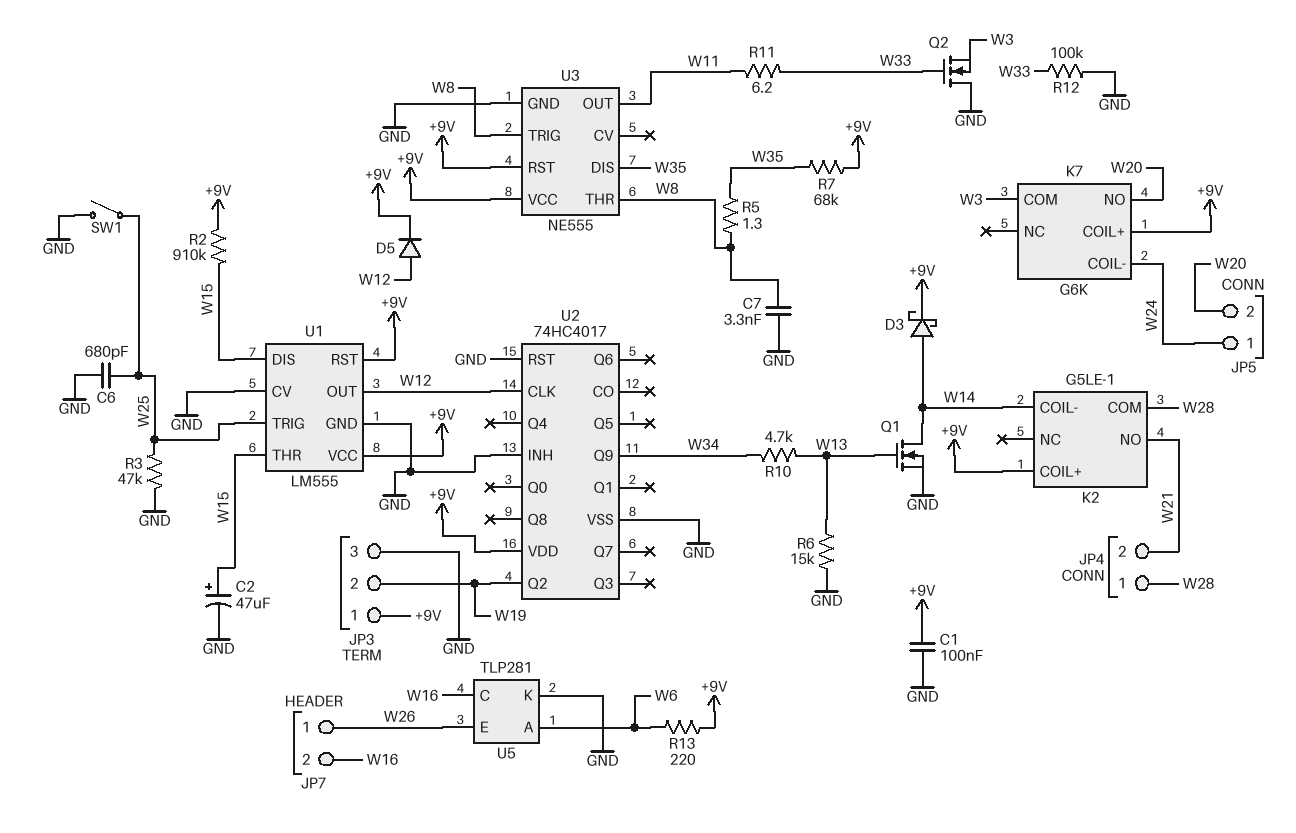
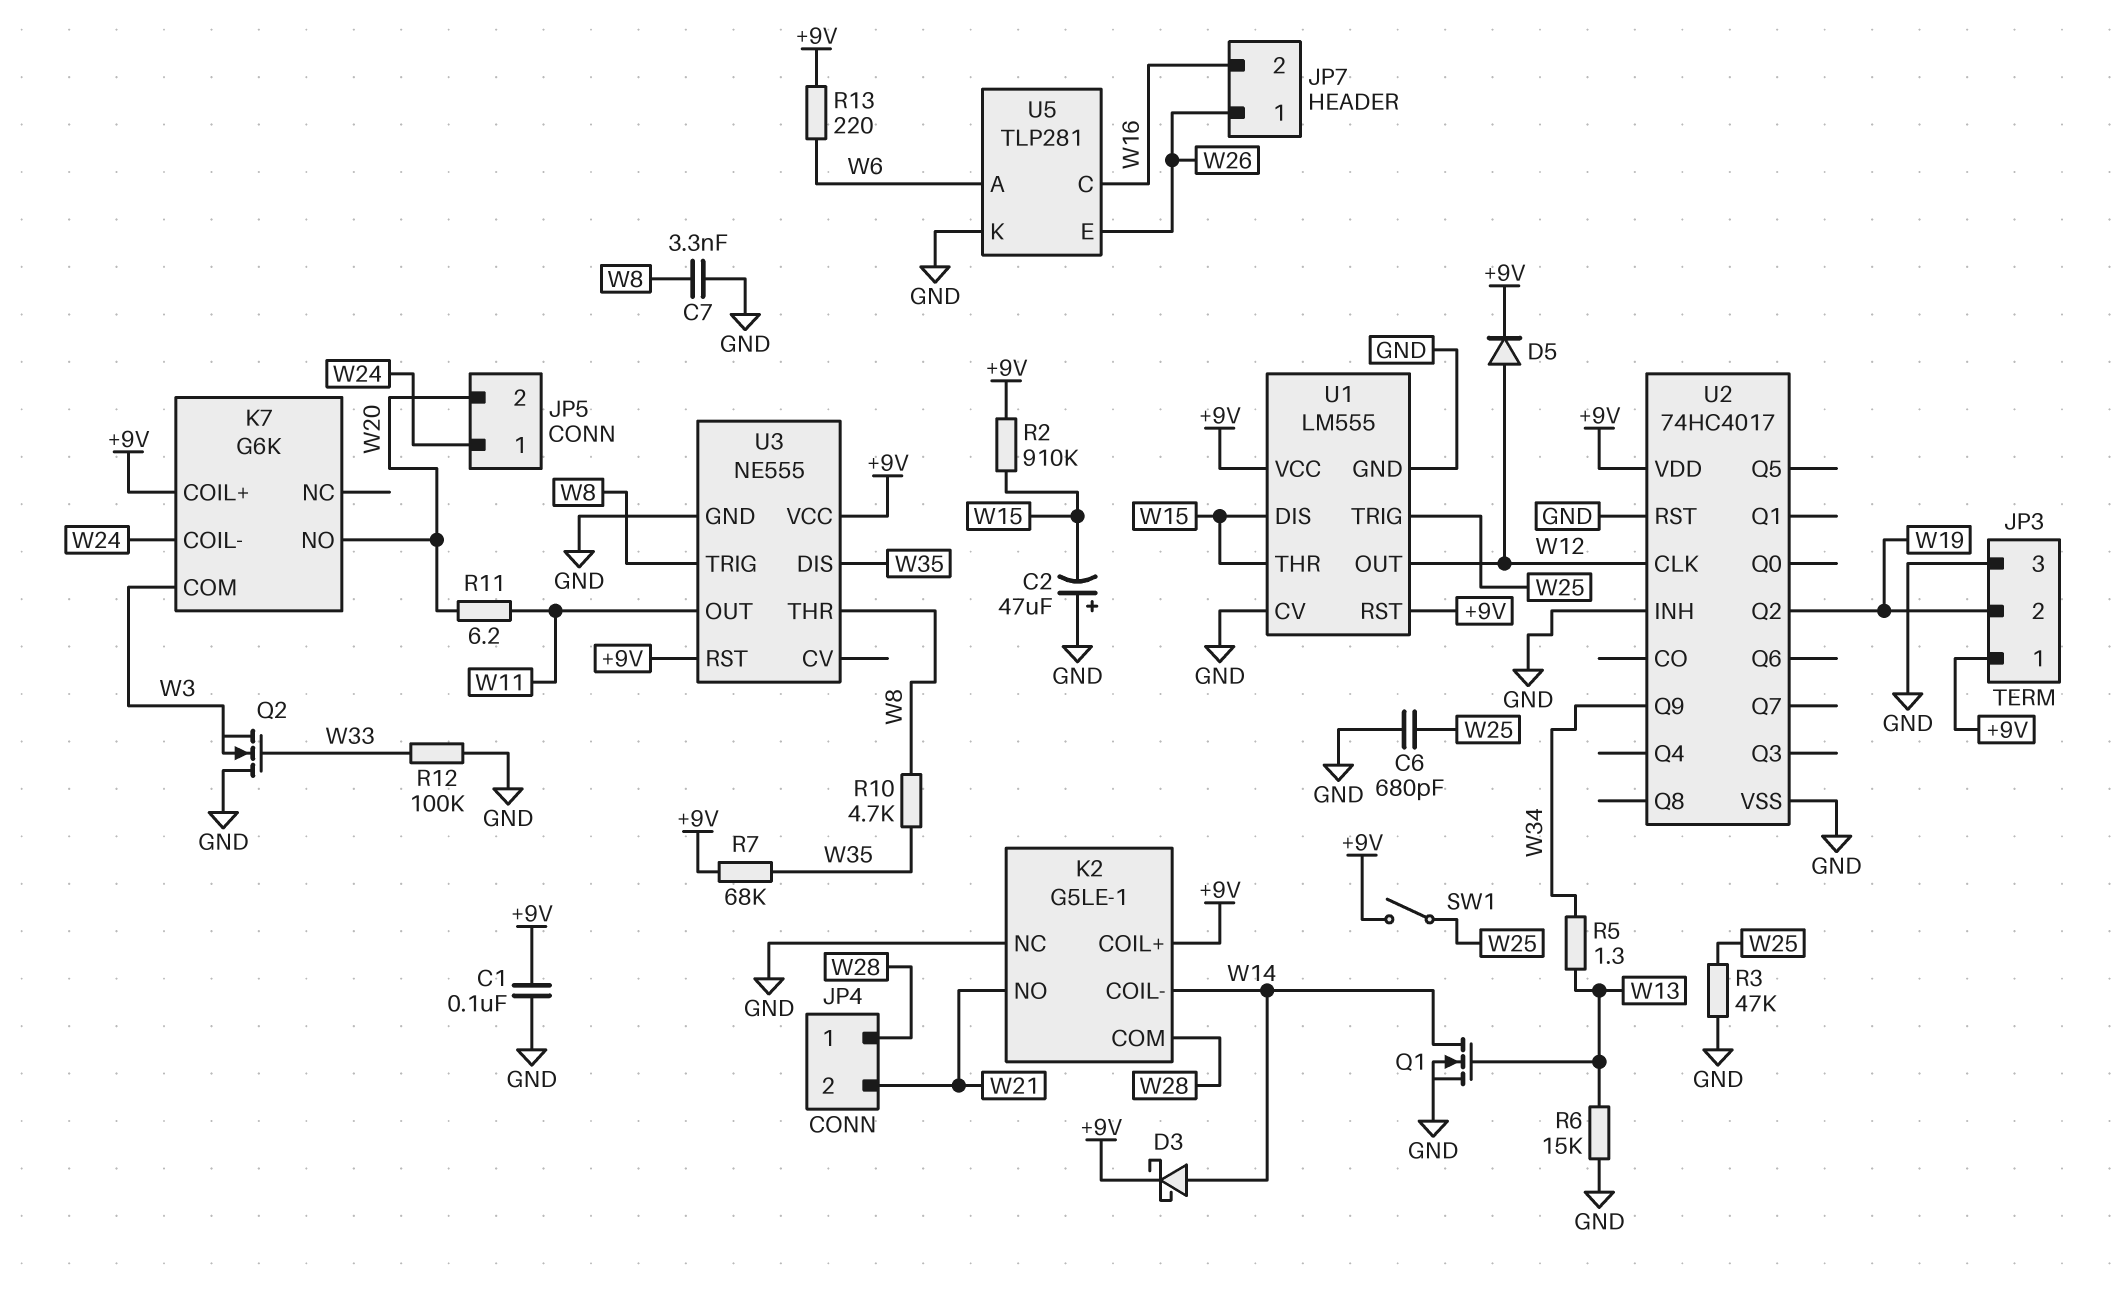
C2: 47uF (plus W15, minus GND) -> 47uF (plus GND, minus W15)
K2 pin NC: none -> GND
R5: 1.3 (W8, W35) -> 1.3 (W13, W34)
R10: 4.7k (W13, W34) -> 4.7k (W8, W35)
R11: 6.2 (W11, W33) -> 6.2 (W11, W20)
SW1: switch (GND, W25) -> switch (+9V, W25)

